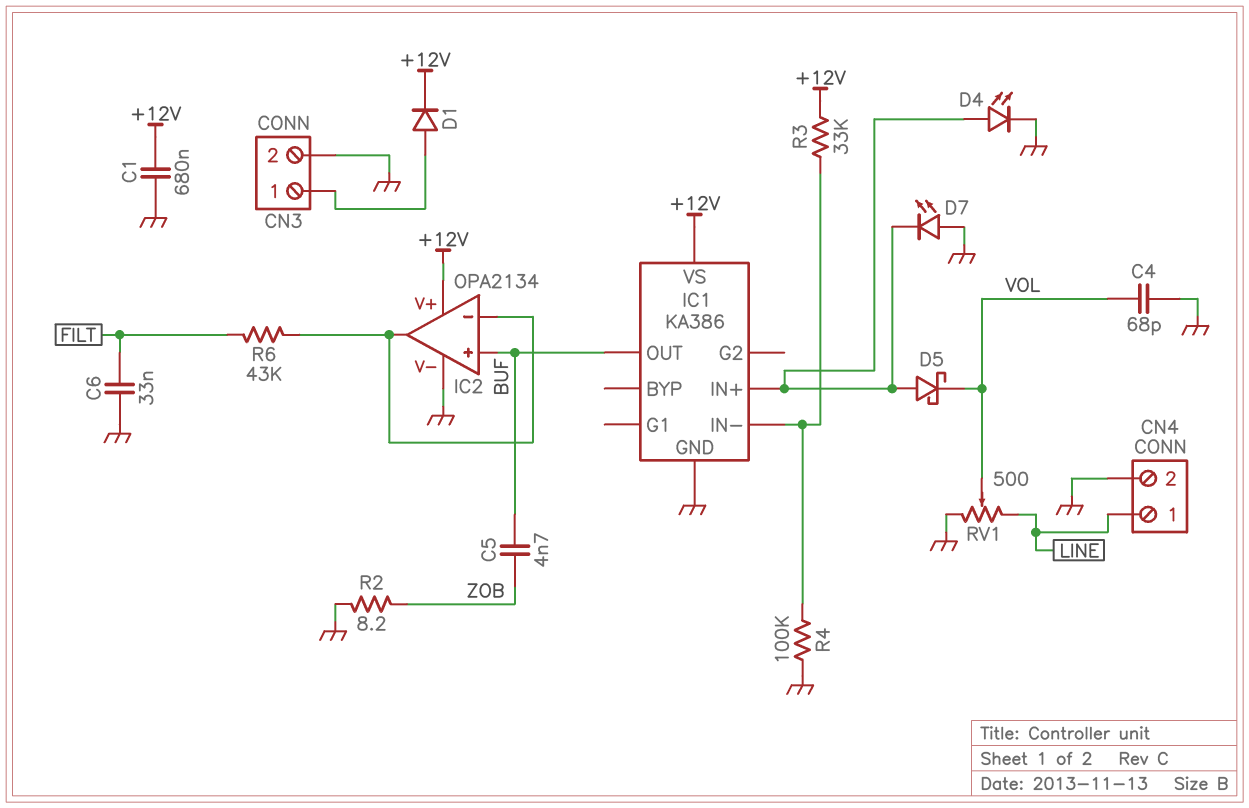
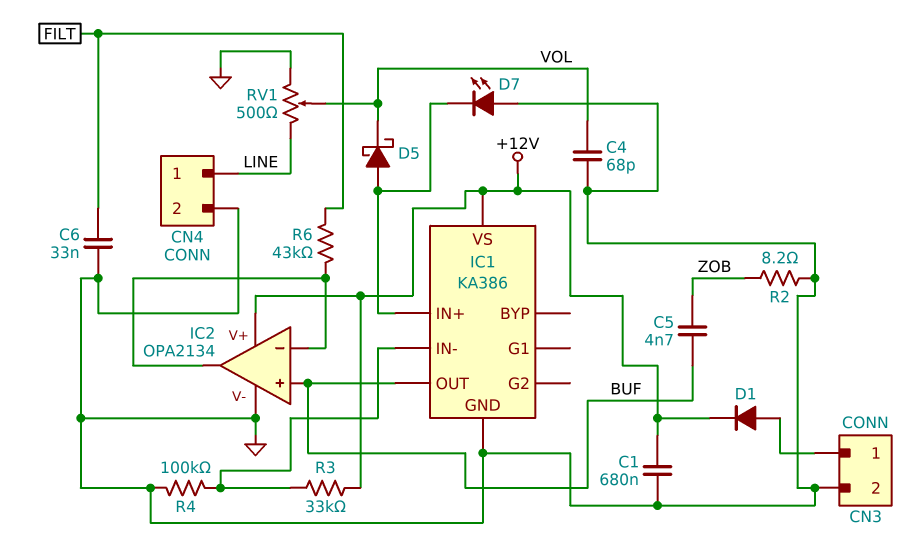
D4: LED (A IC1/IN+, K GND) -> none

